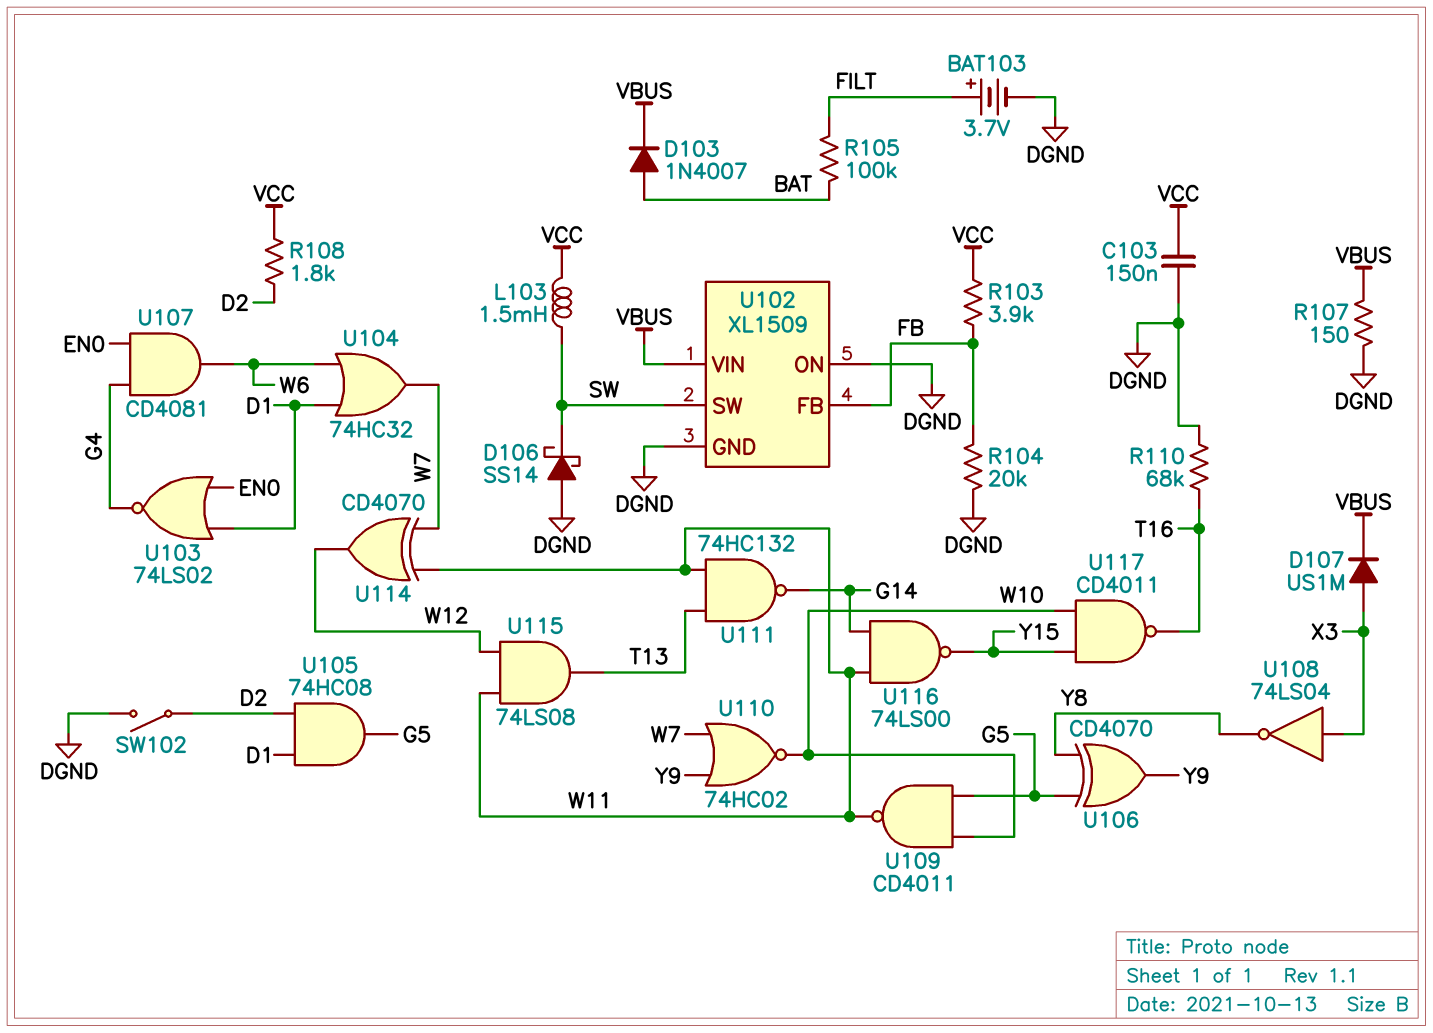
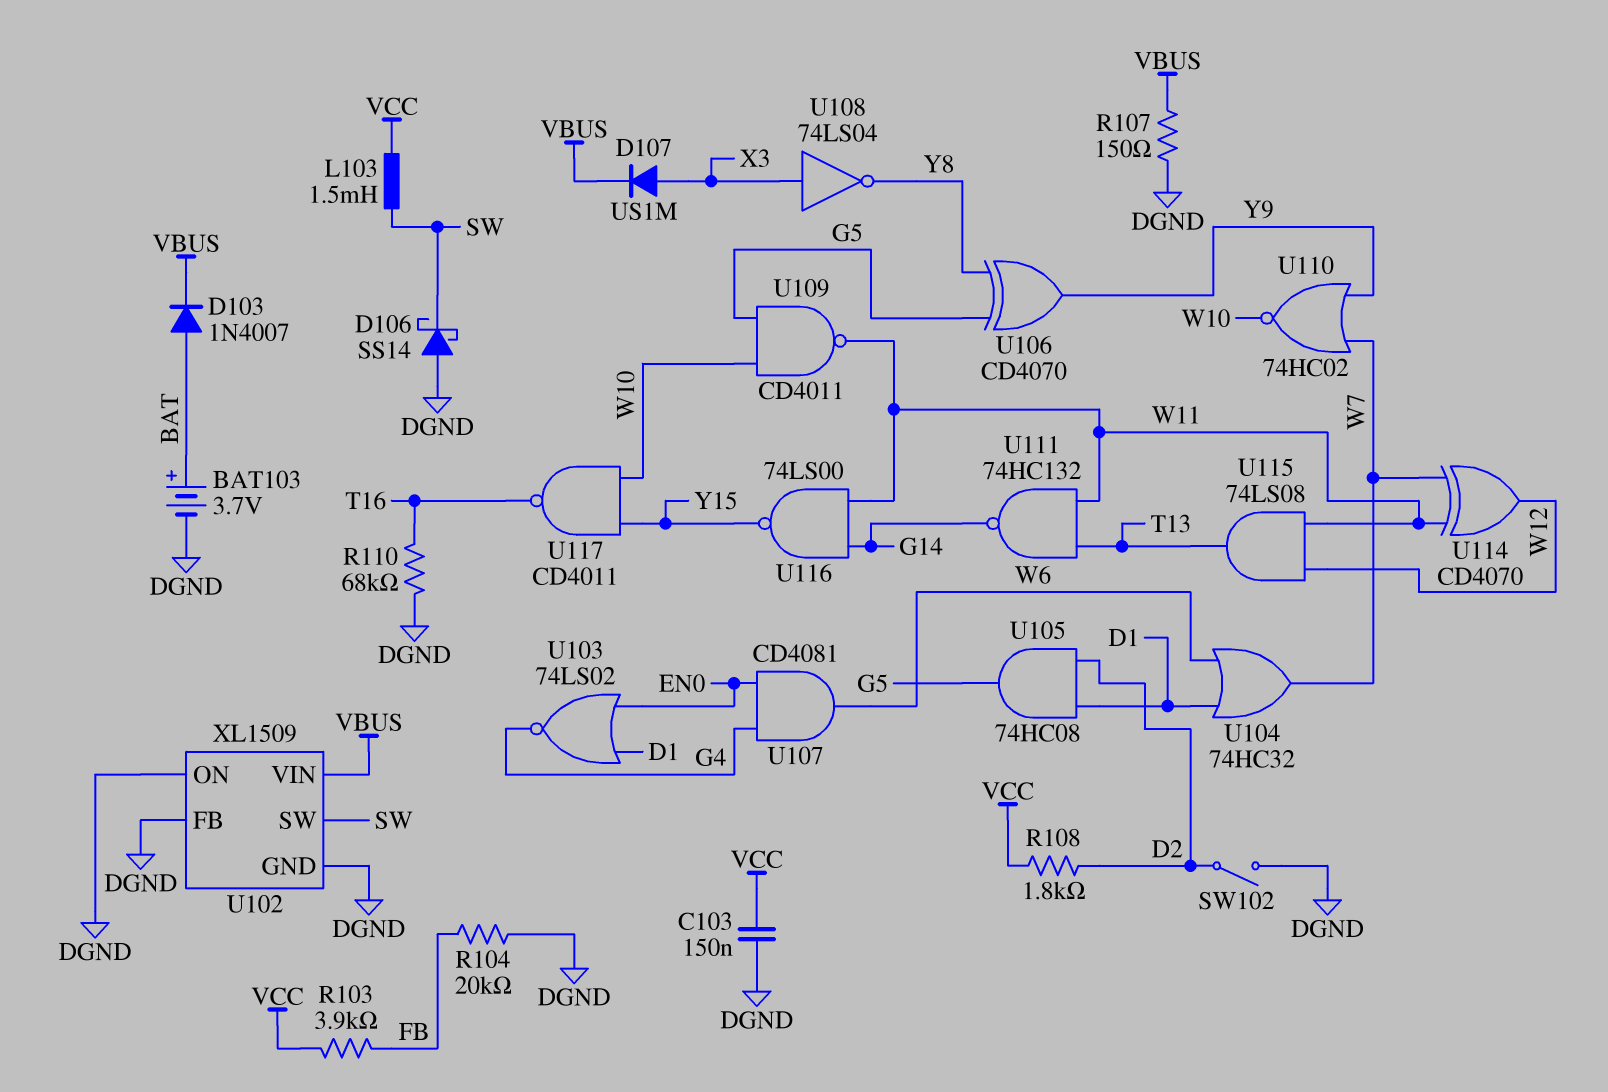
BAT103: 3.7V (plus FILT, minus DGND) -> 3.7V (plus BAT, minus DGND)
R105: 100k (BAT, FILT) -> none
U102 pin FB: FB -> DGND

